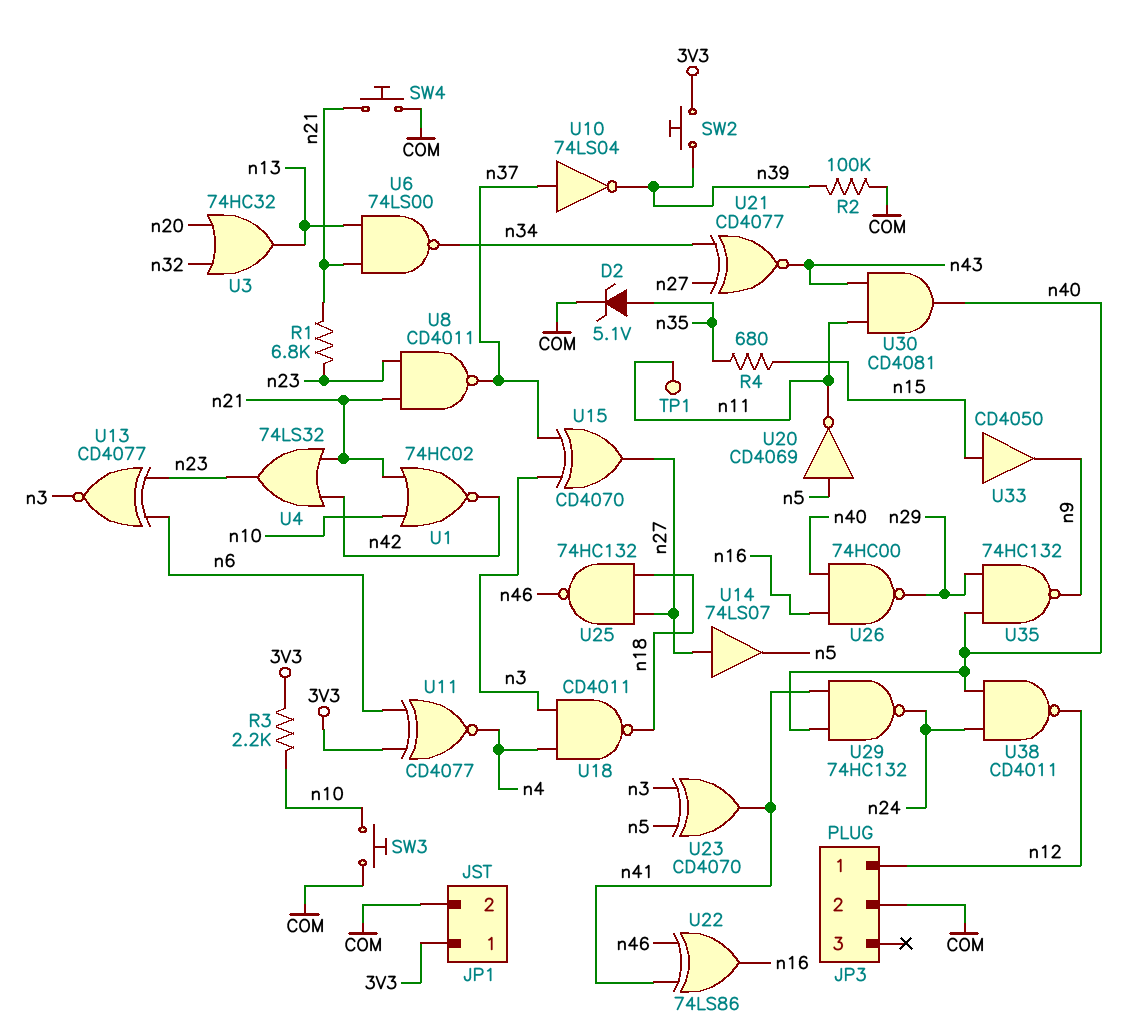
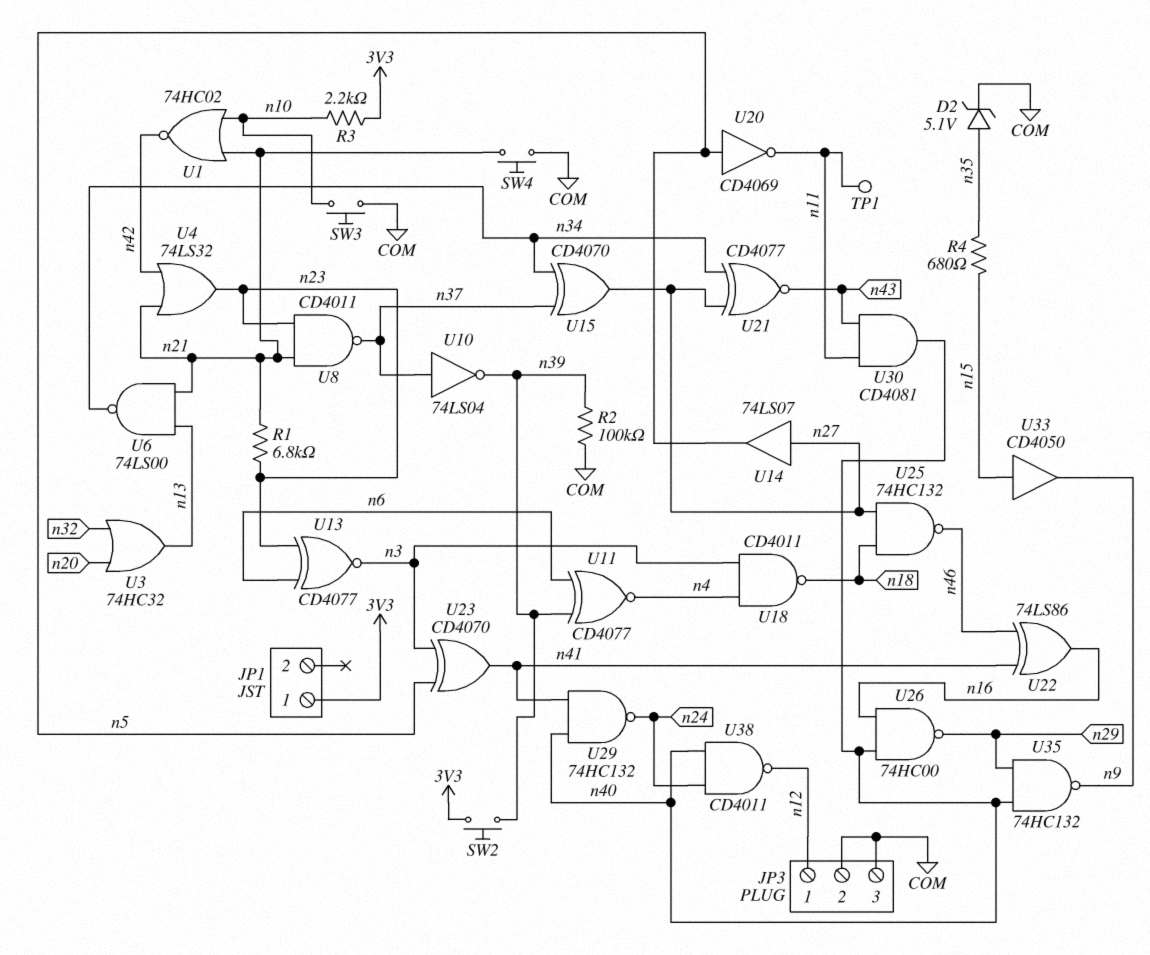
JP1 pin 2: COM -> none
JP3 pin 3: none -> COM
U11: XNOR CD4077 (in 3V3, in n6, out n4) -> XNOR CD4077 (in n6, in n39, out n4)
U15: XOR CD4070 (in n3, in n37, out n27) -> XOR CD4070 (in n34, in n37, out n27)

